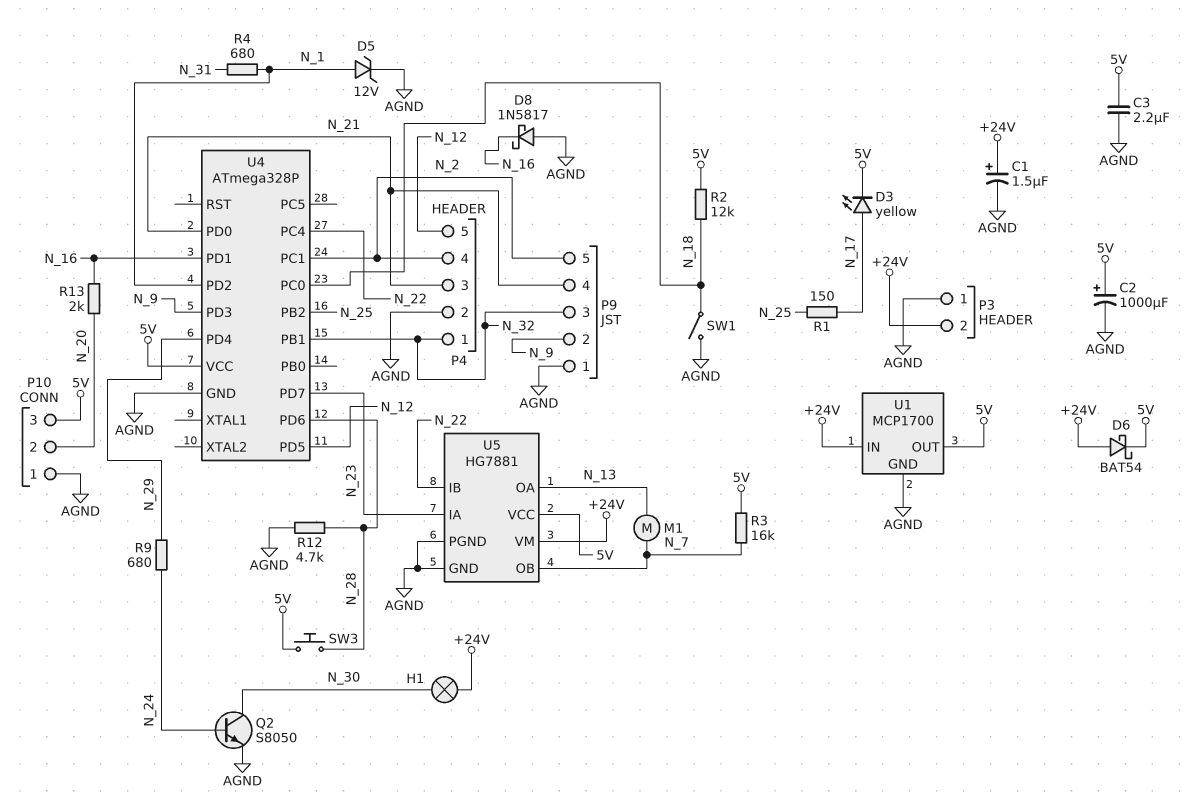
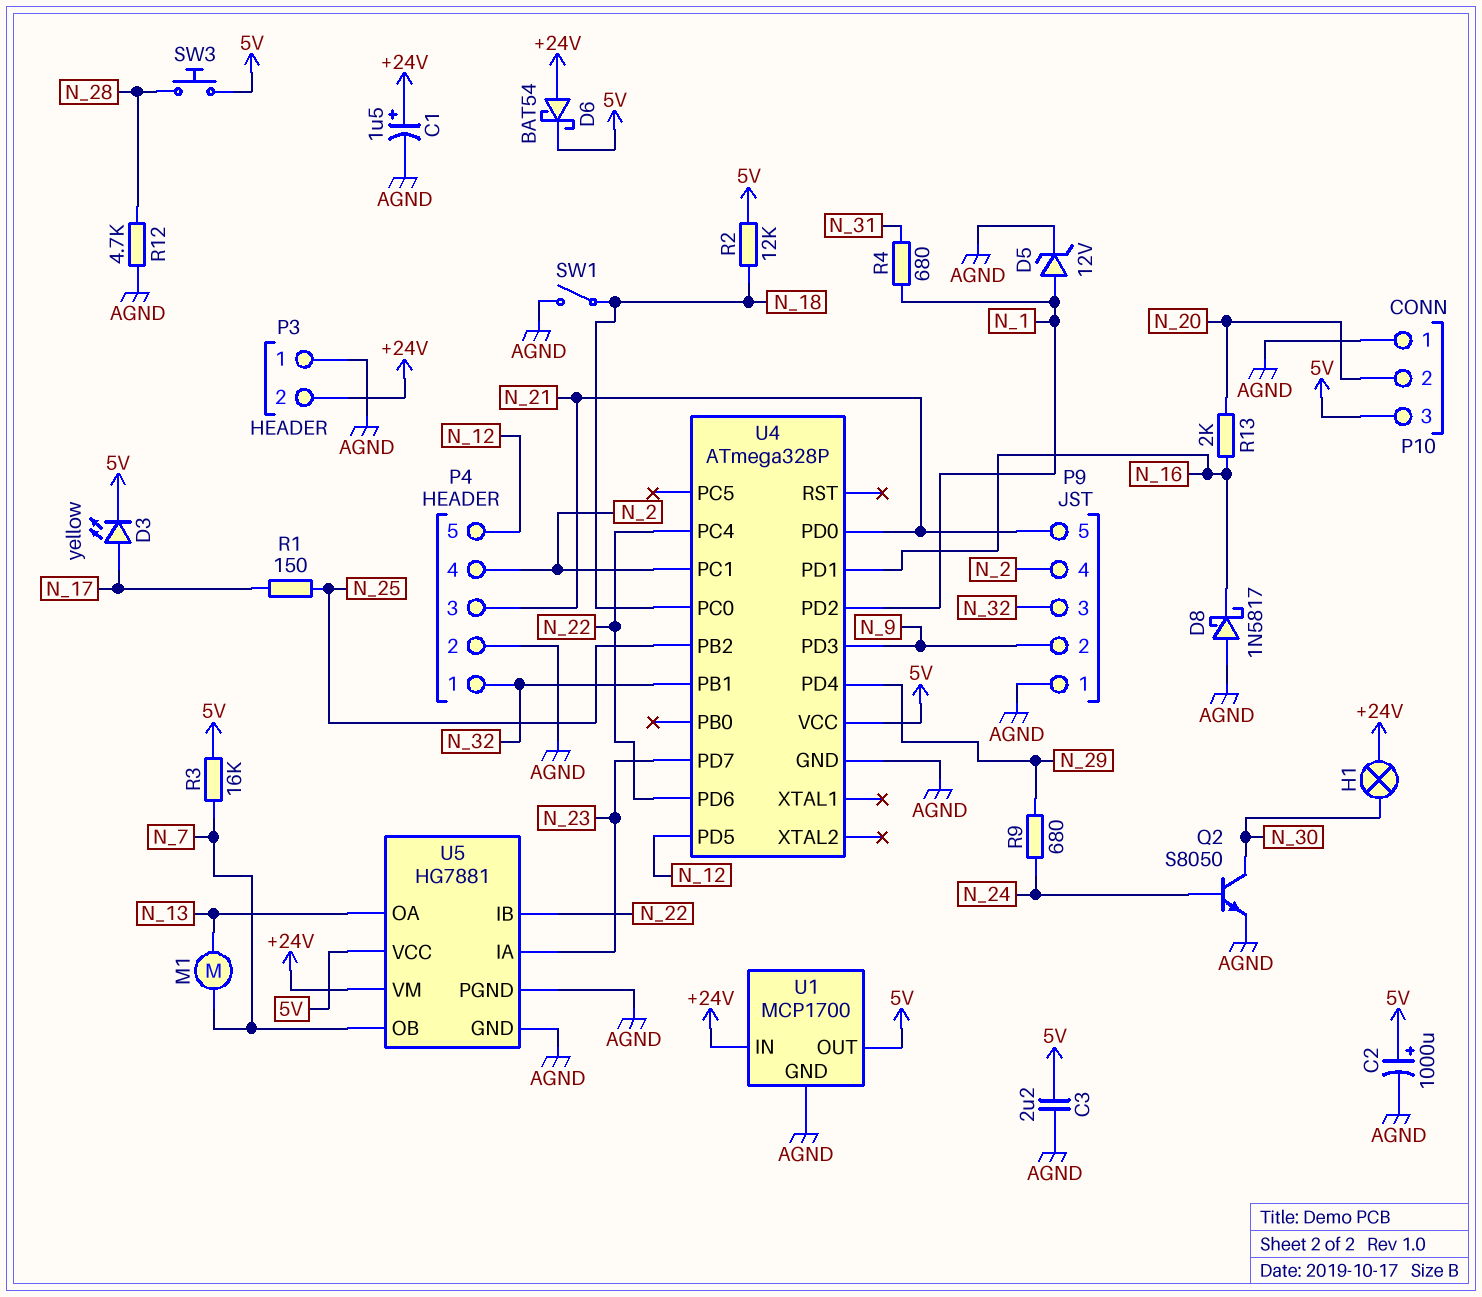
P9 pin 4: N_21 -> N_2
P9 pin 5: N_2 -> N_21
U4 pin PD6: N_28 -> N_22

